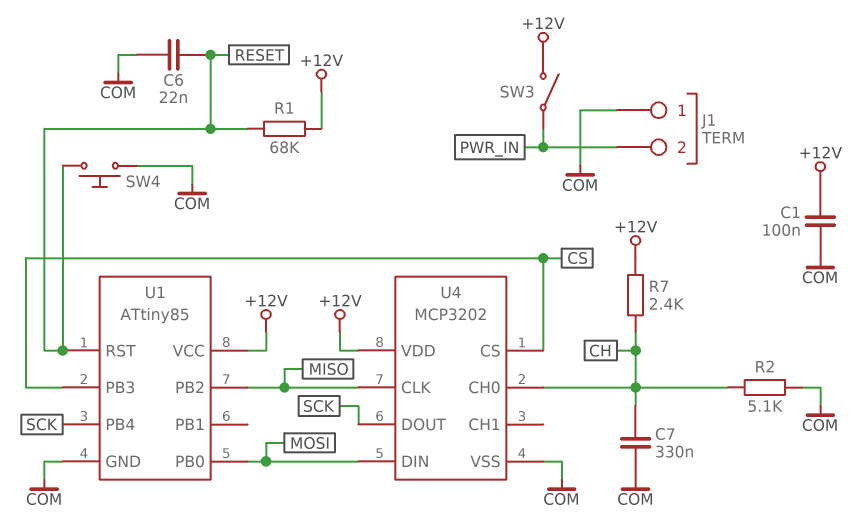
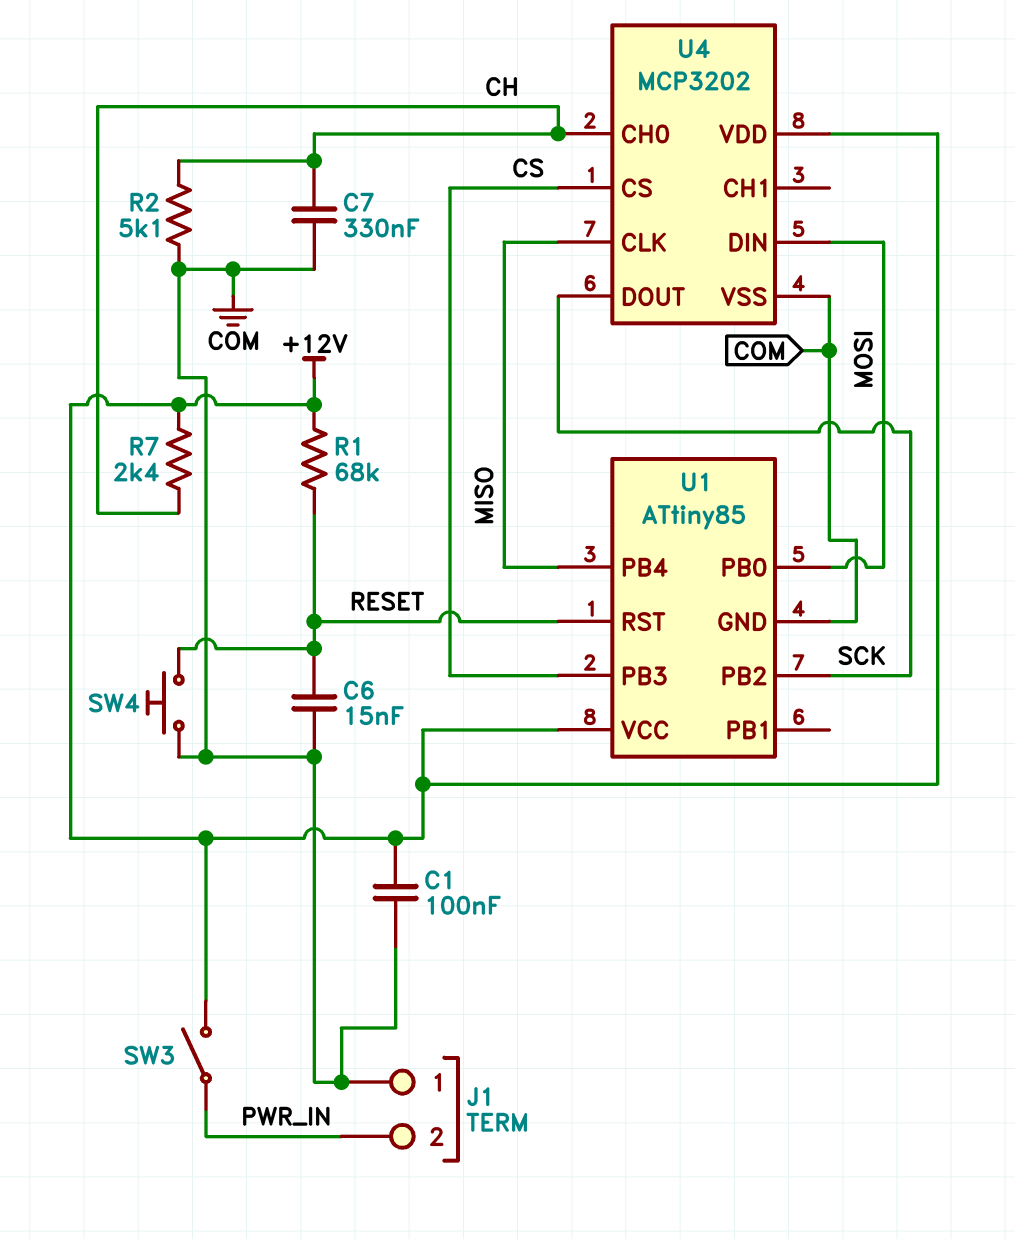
C6: 22nF (COM, RESET) -> 15nF (COM, RESET)
U1 pin PB2: MISO -> SCK
U1 pin PB4: SCK -> MISO

